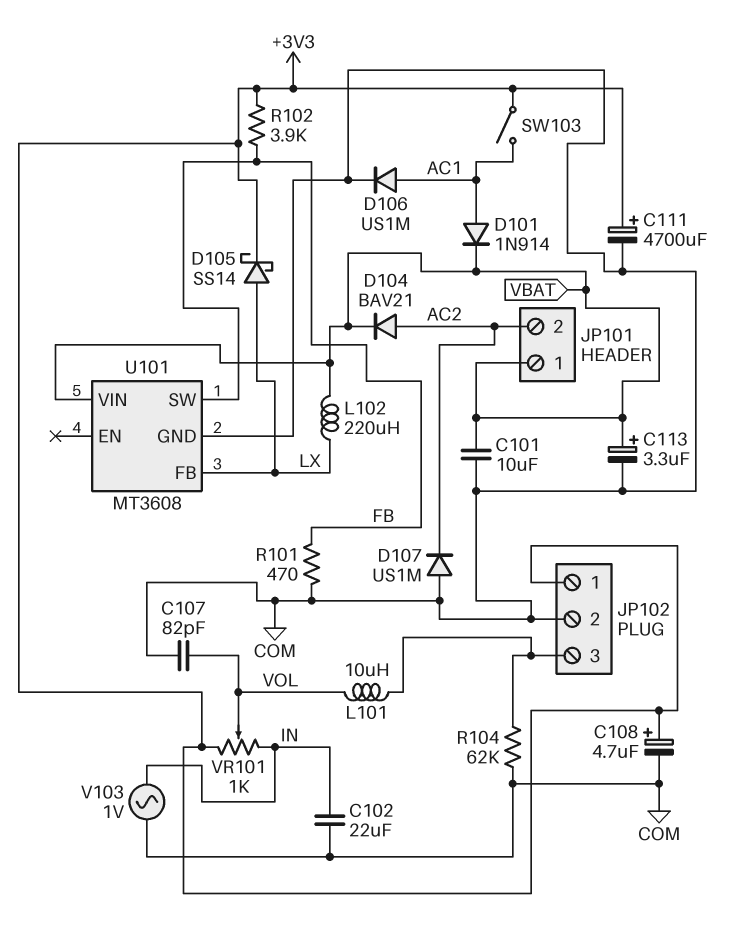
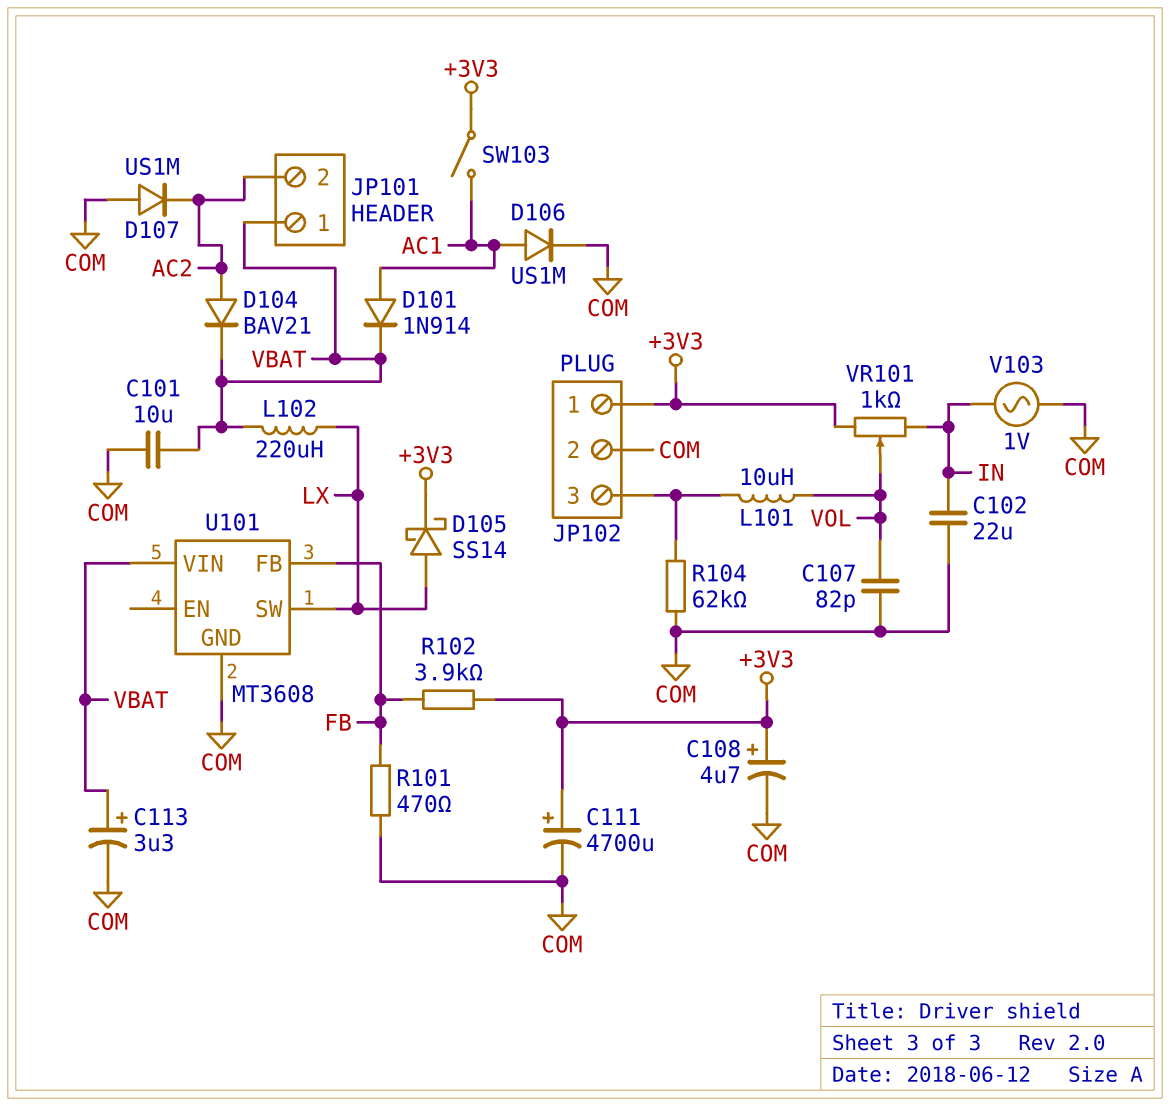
U101 pin FB: LX -> FB
U101 pin SW: FB -> LX

